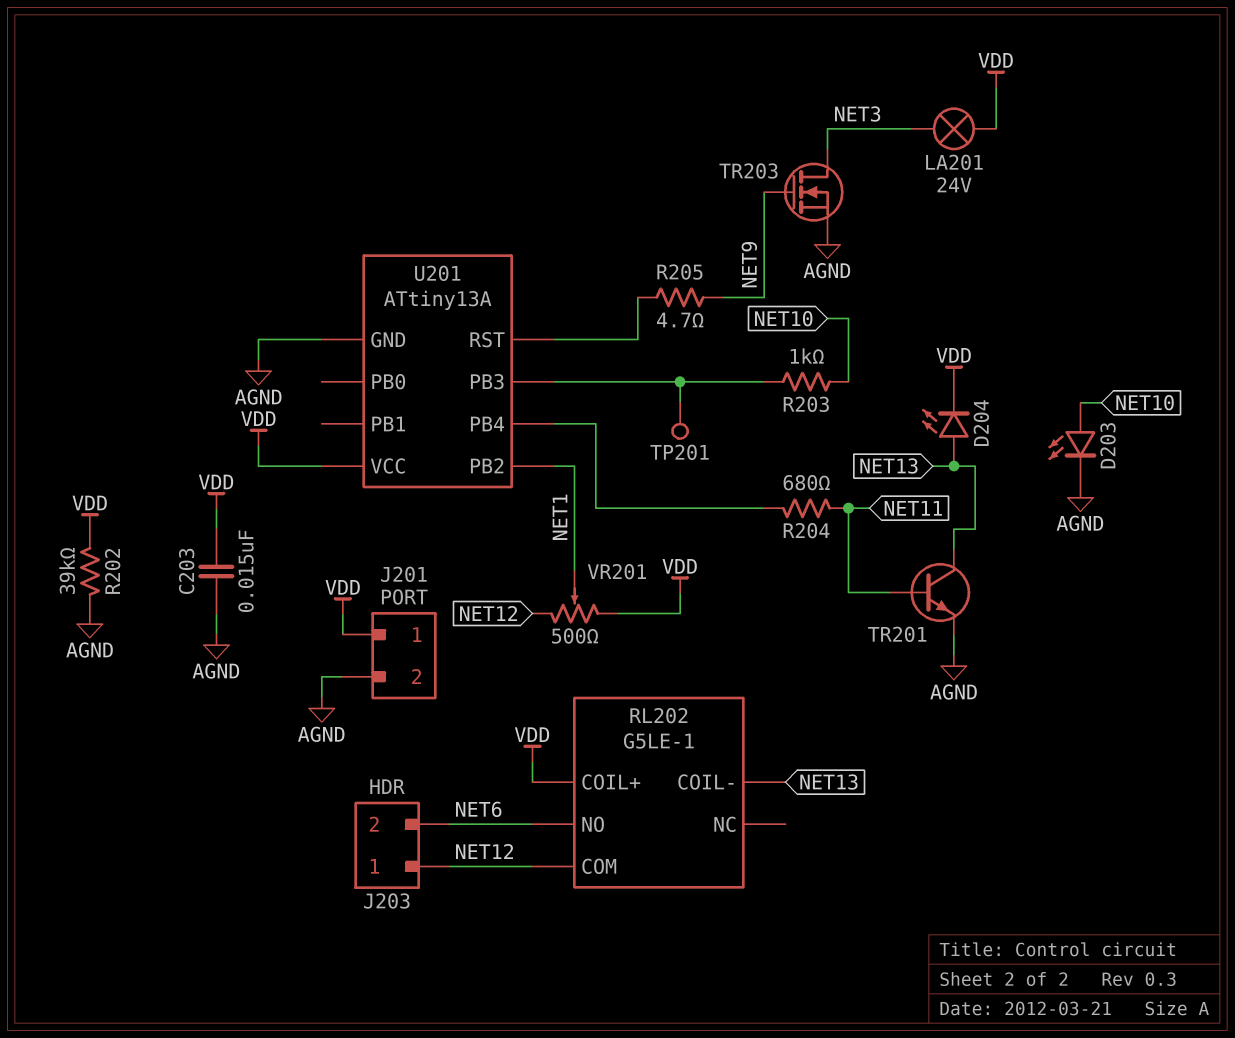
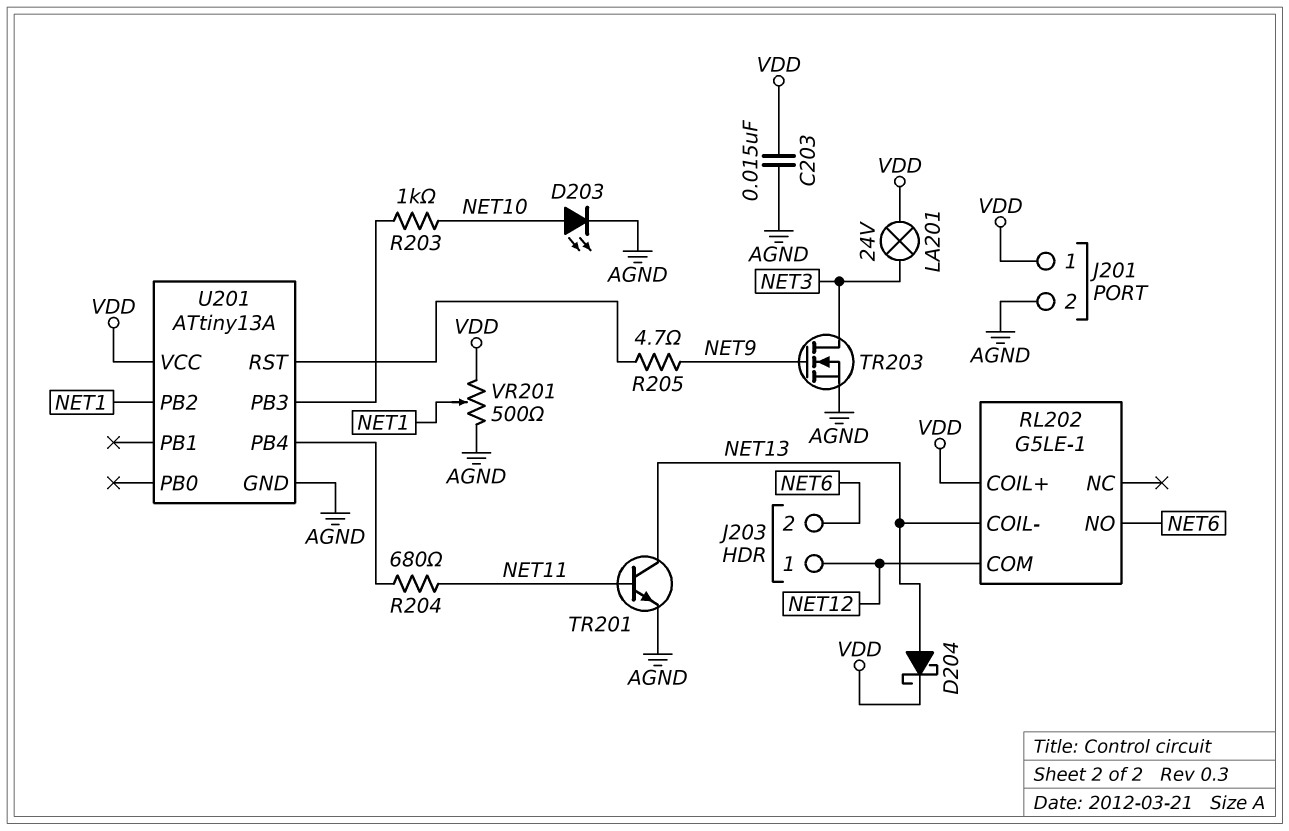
D204: LED (A NET13, K VDD) -> schottky (A NET13, K VDD)
R202: 39k (AGND, VDD) -> none
TP201: test point (U201/PB3) -> none
VR201: 500 (NET12, VDD, wiper NET1) -> 500 (AGND, VDD, wiper NET1)

